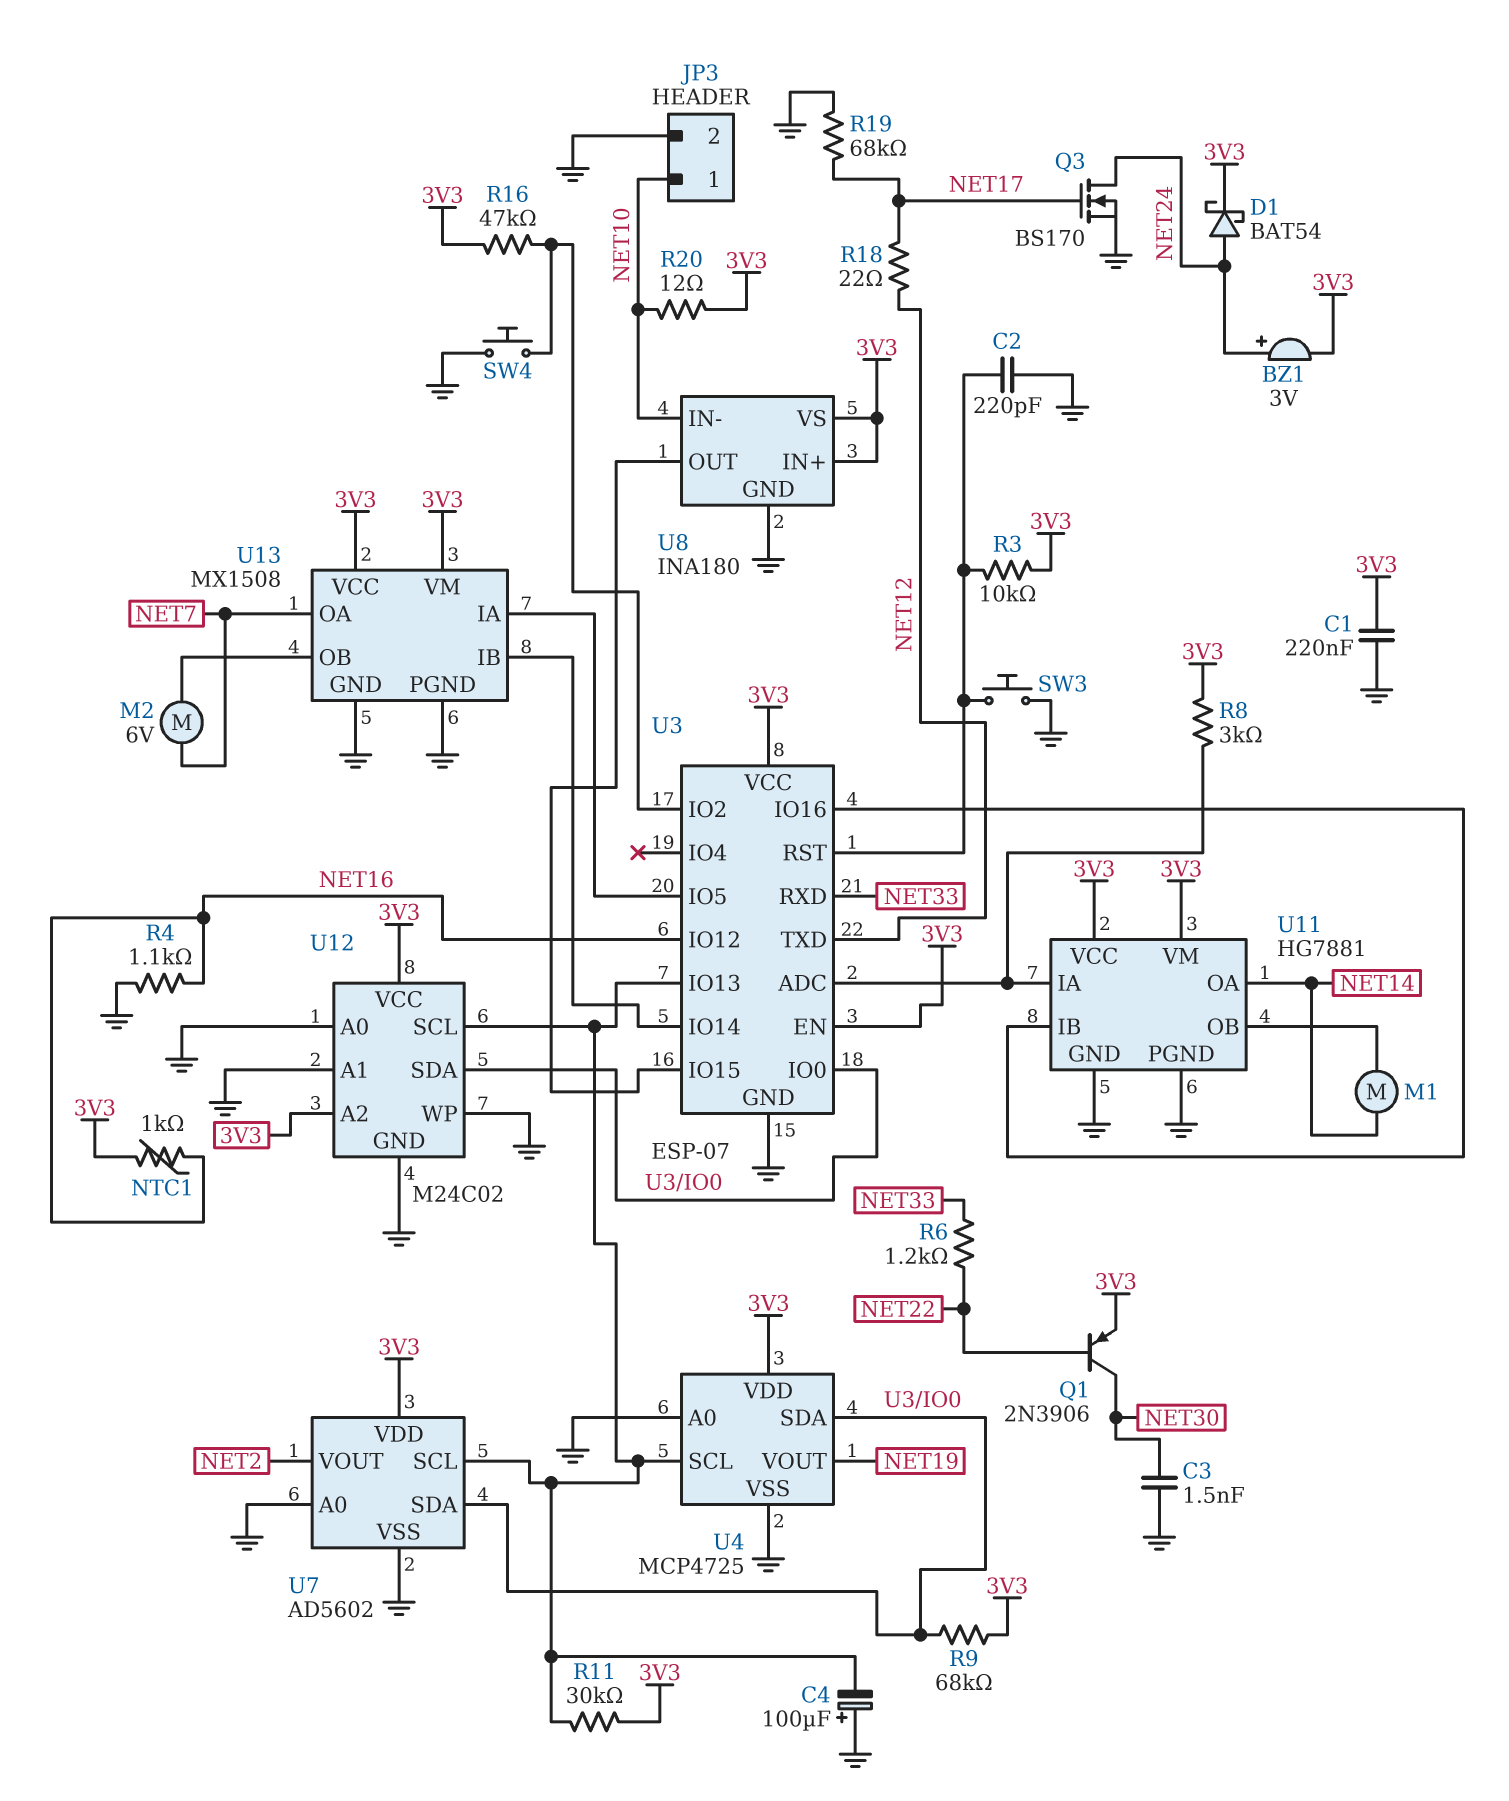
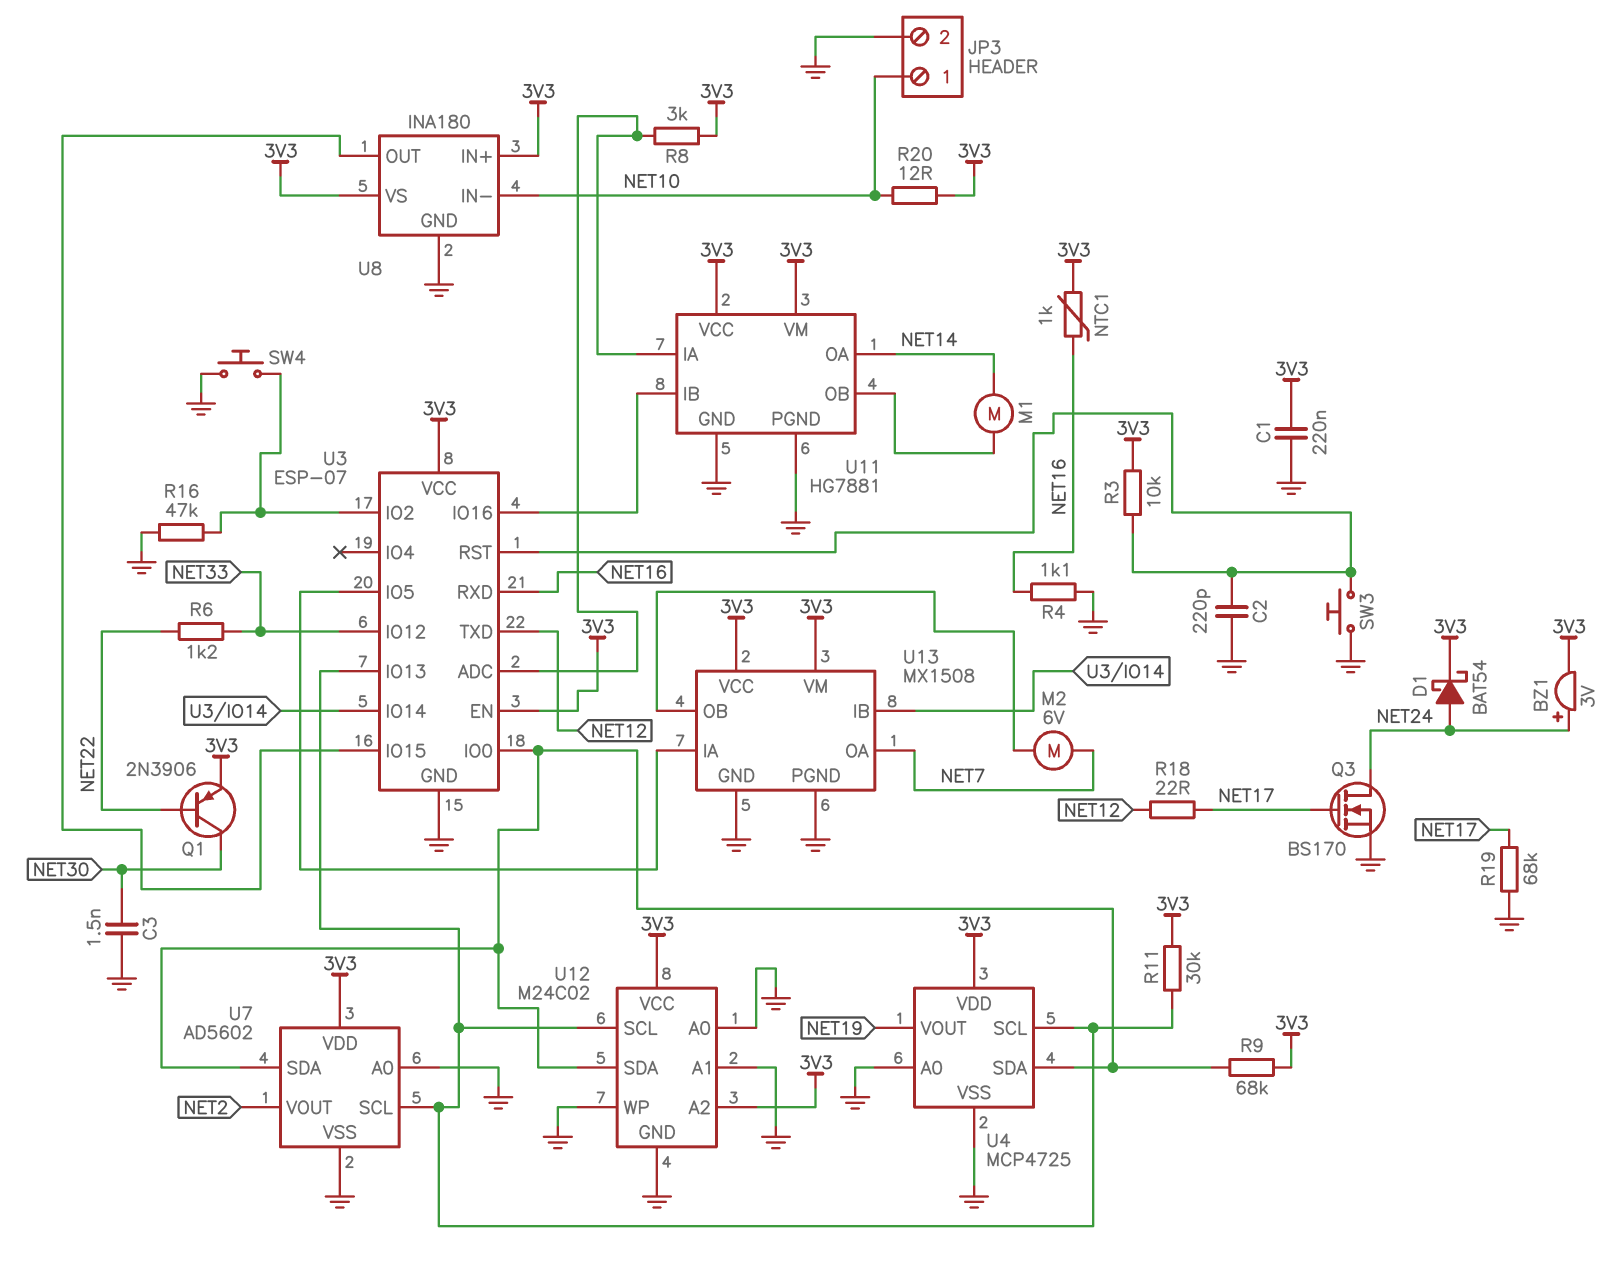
C4: 100uF (plus GND, minus U3/IO13) -> none
R16: 47k (3V3, U3/IO2) -> 47k (GND, U3/IO2)
U3 pin IO12: NET16 -> NET33
U3 pin RXD: NET33 -> NET16

